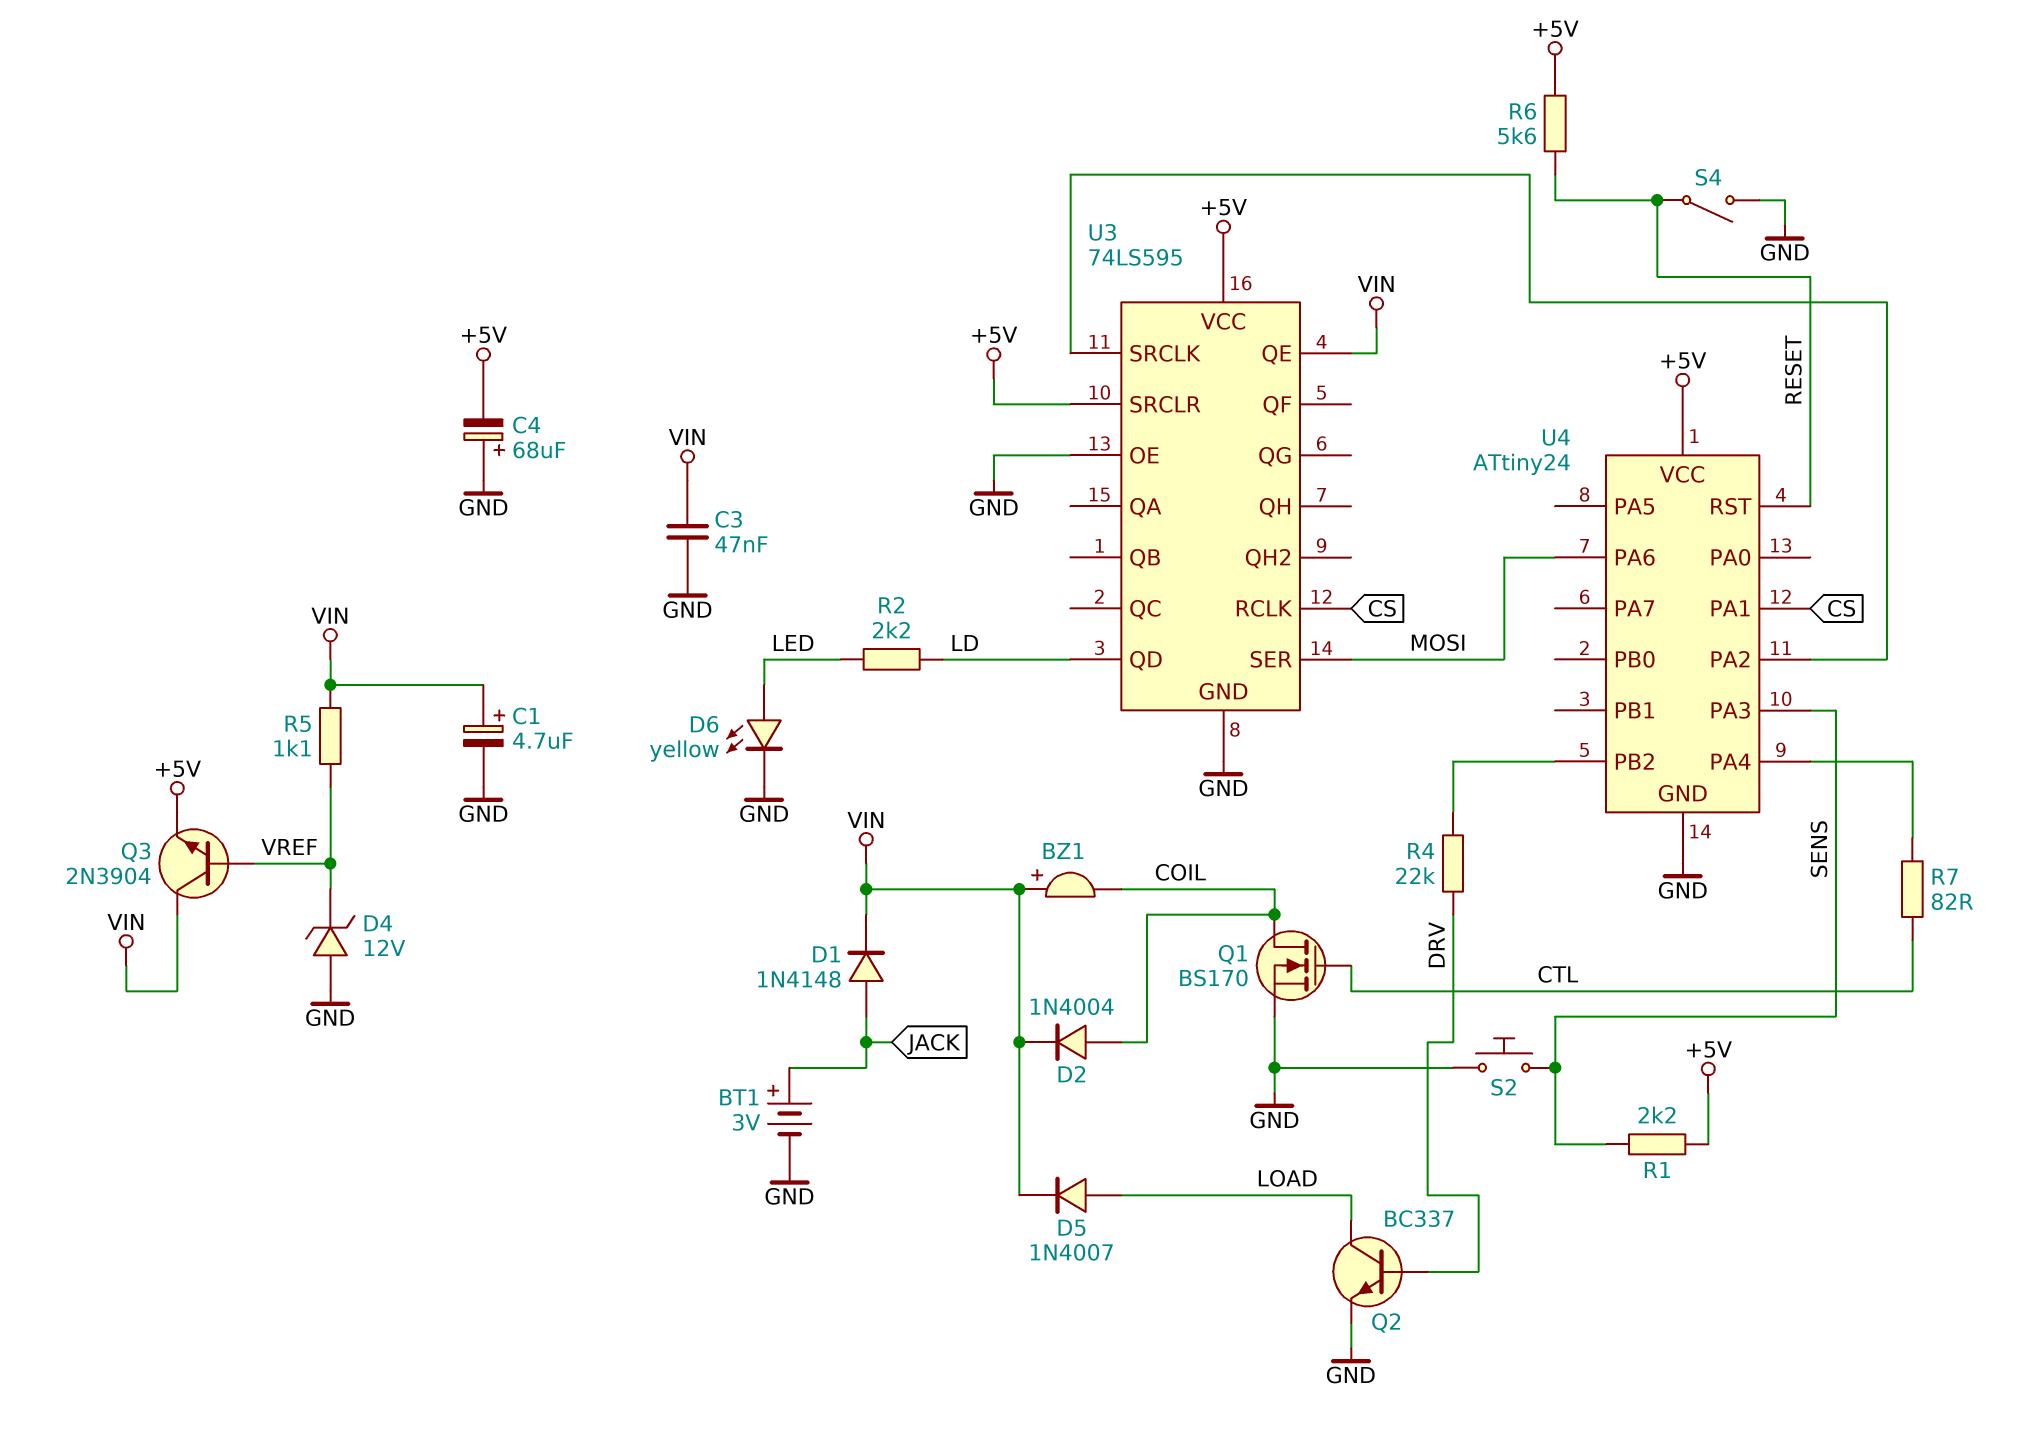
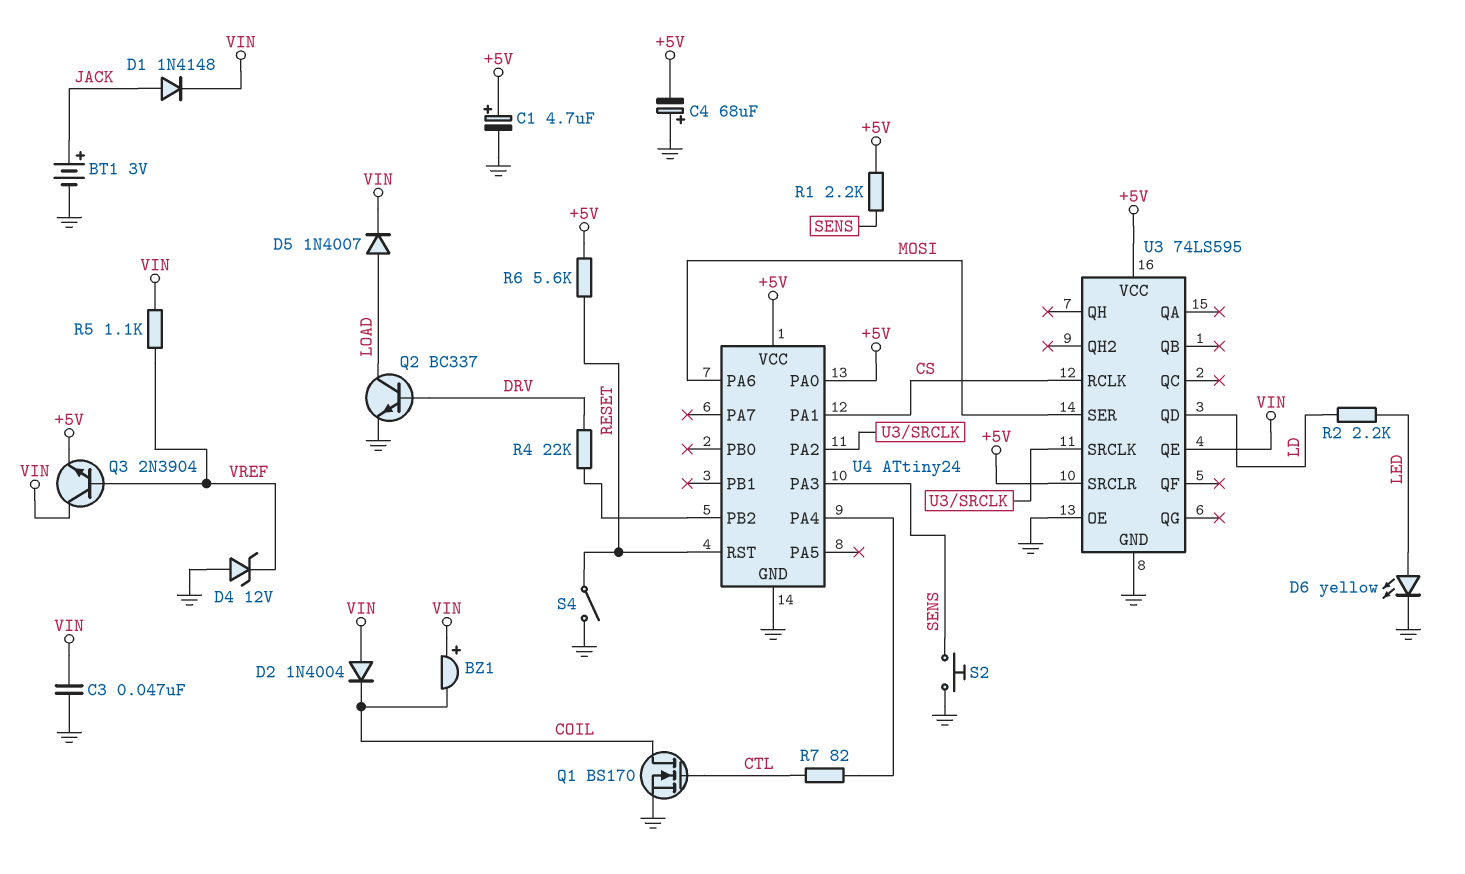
C1: 4.7uF (plus VIN, minus GND) -> 4.7uF (plus +5V, minus GND)
D2: diode 1N4004 (A COIL, K VIN) -> diode 1N4004 (A VIN, K COIL)
U4 pin PA0: none -> +5V

